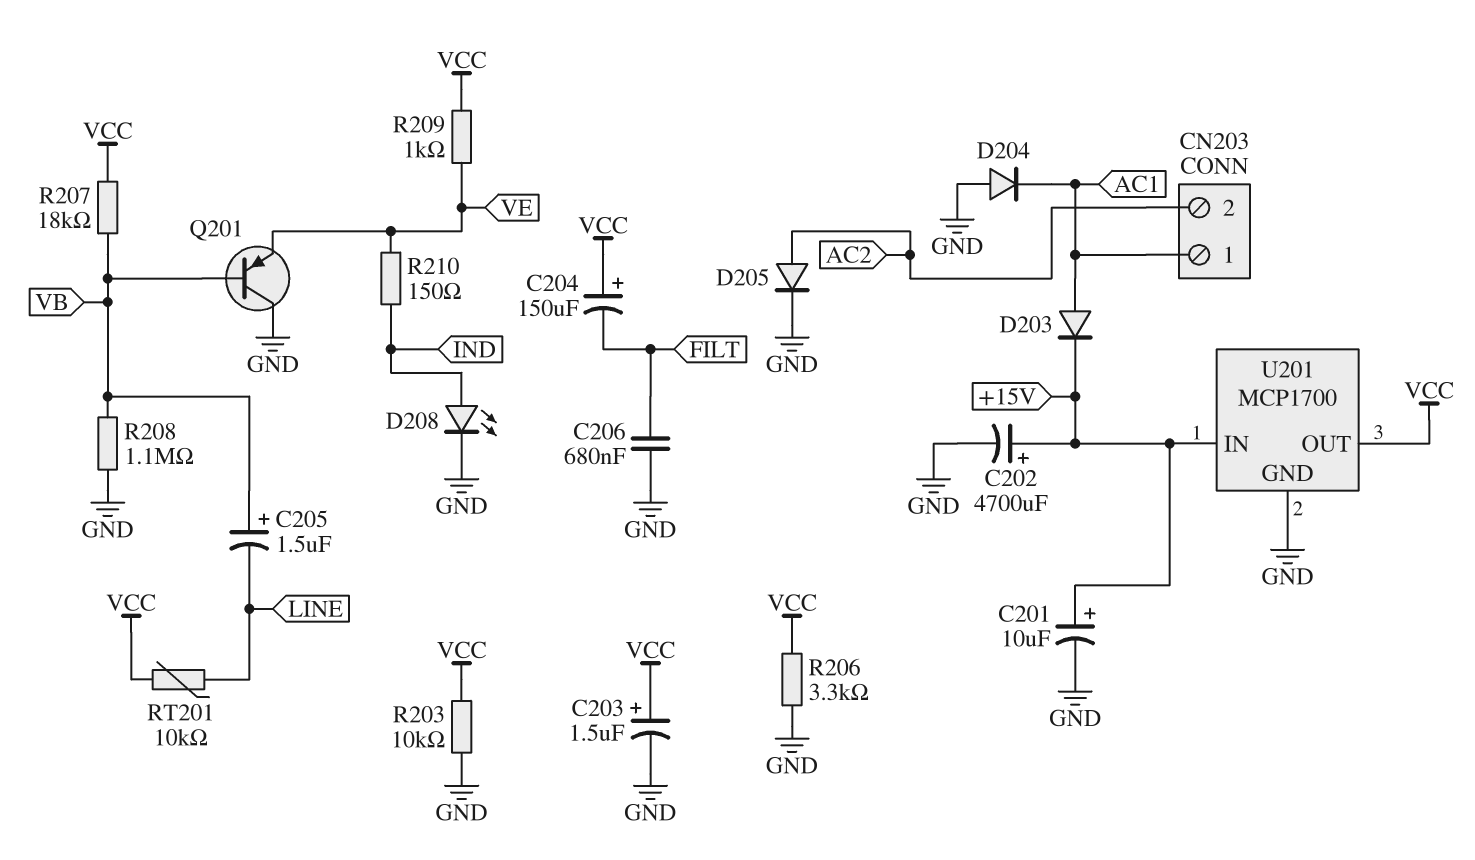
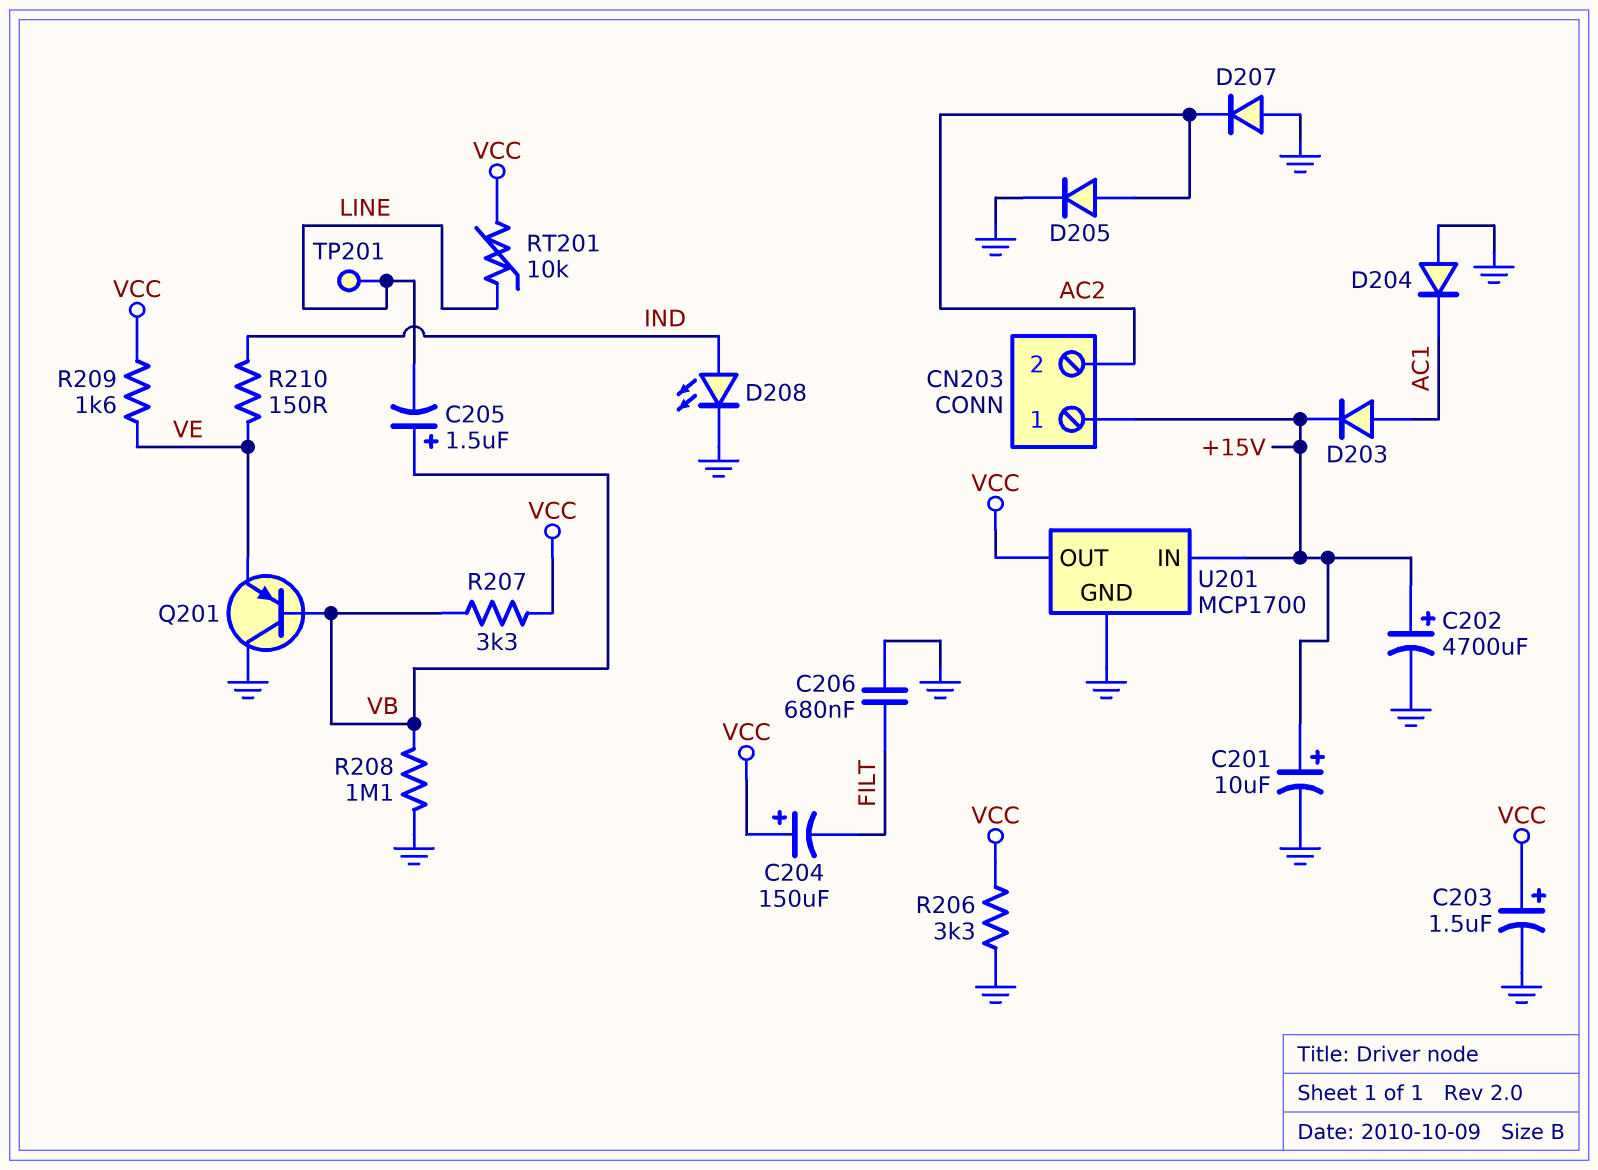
CN203 pin 1: AC1 -> +15V
D207: none -> diode (A GND, K AC2)
R203: 10k (GND, VCC) -> none
R207: 18k (VB, VCC) -> 3.3k (VB, VCC)
R209: 1k (VCC, VE) -> 1.6k (VCC, VE)
TP201: none -> test point (LINE)

